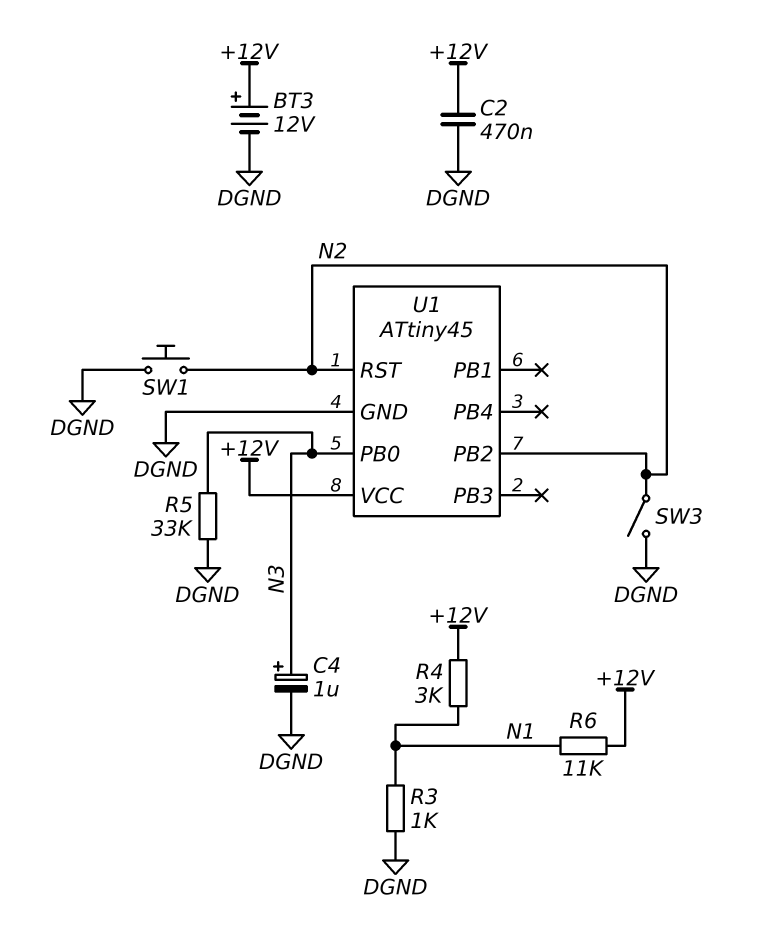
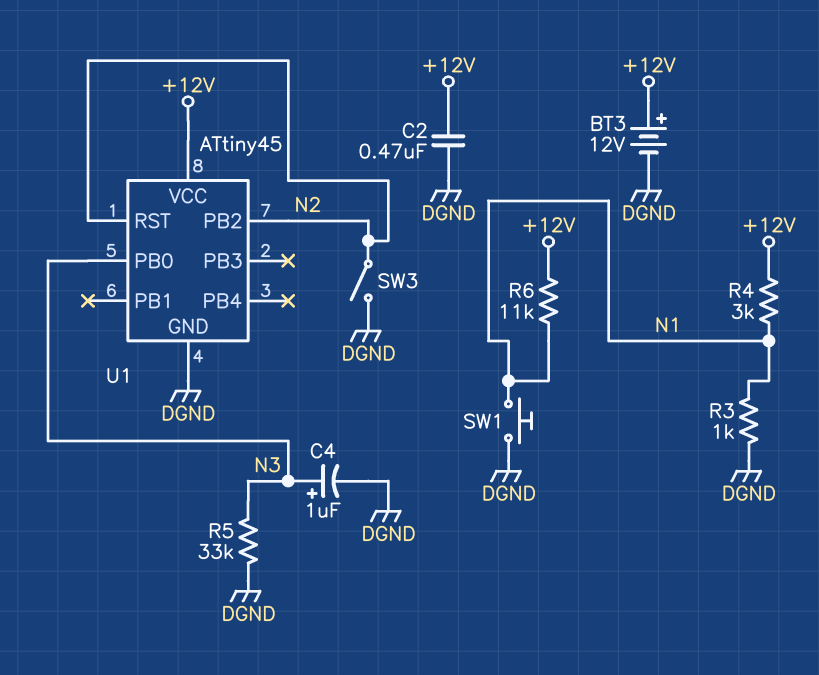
SW1: button (DGND, N2) -> button (DGND, N1)

